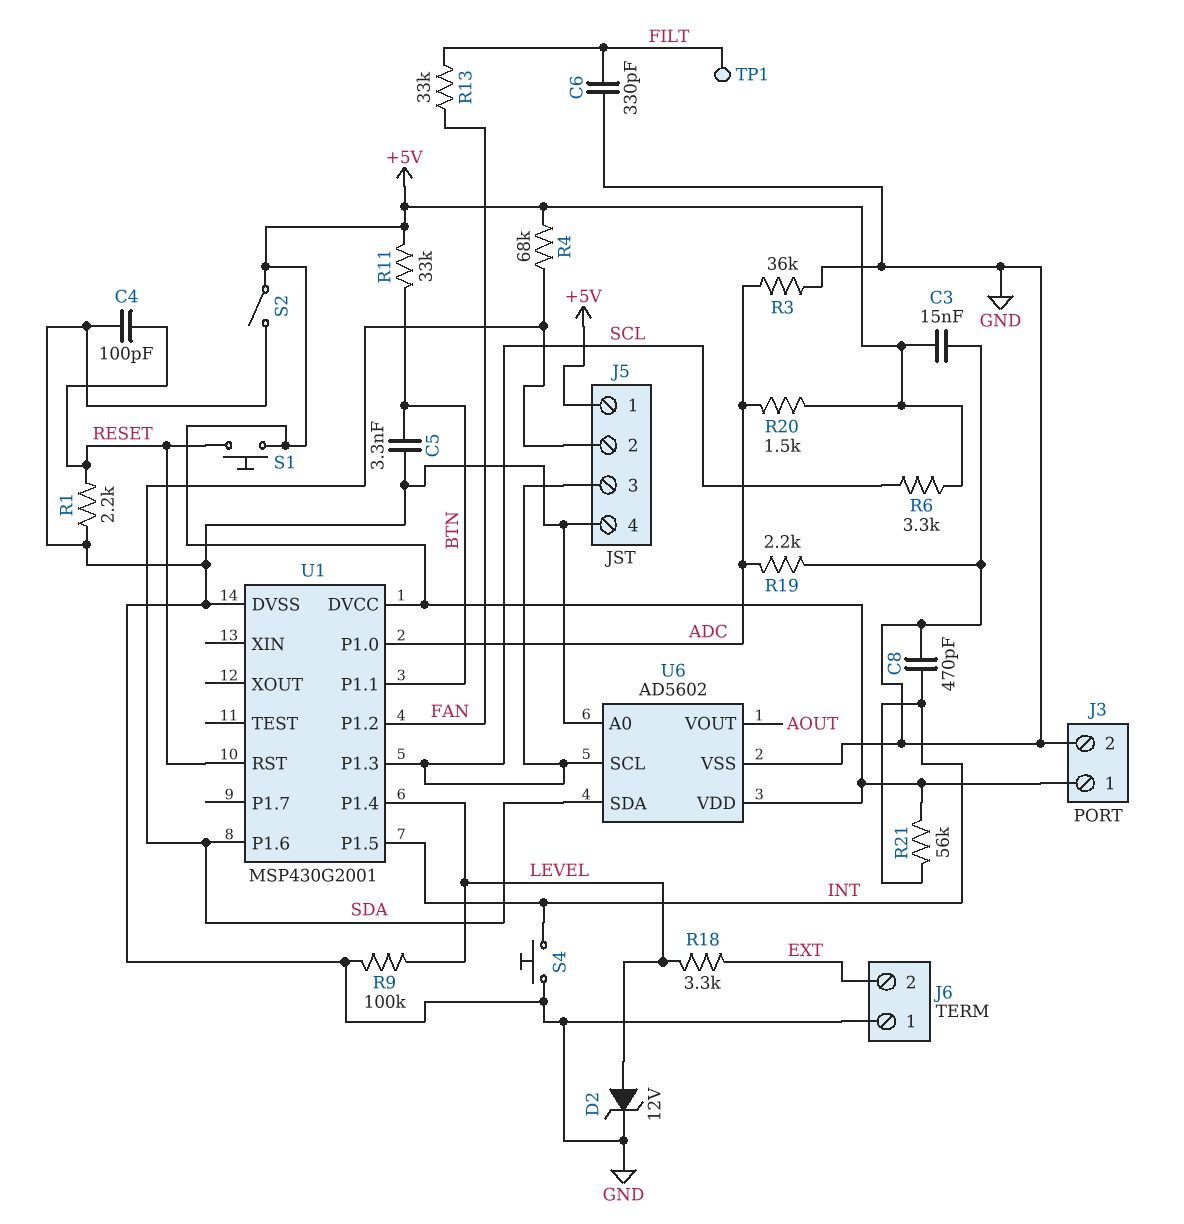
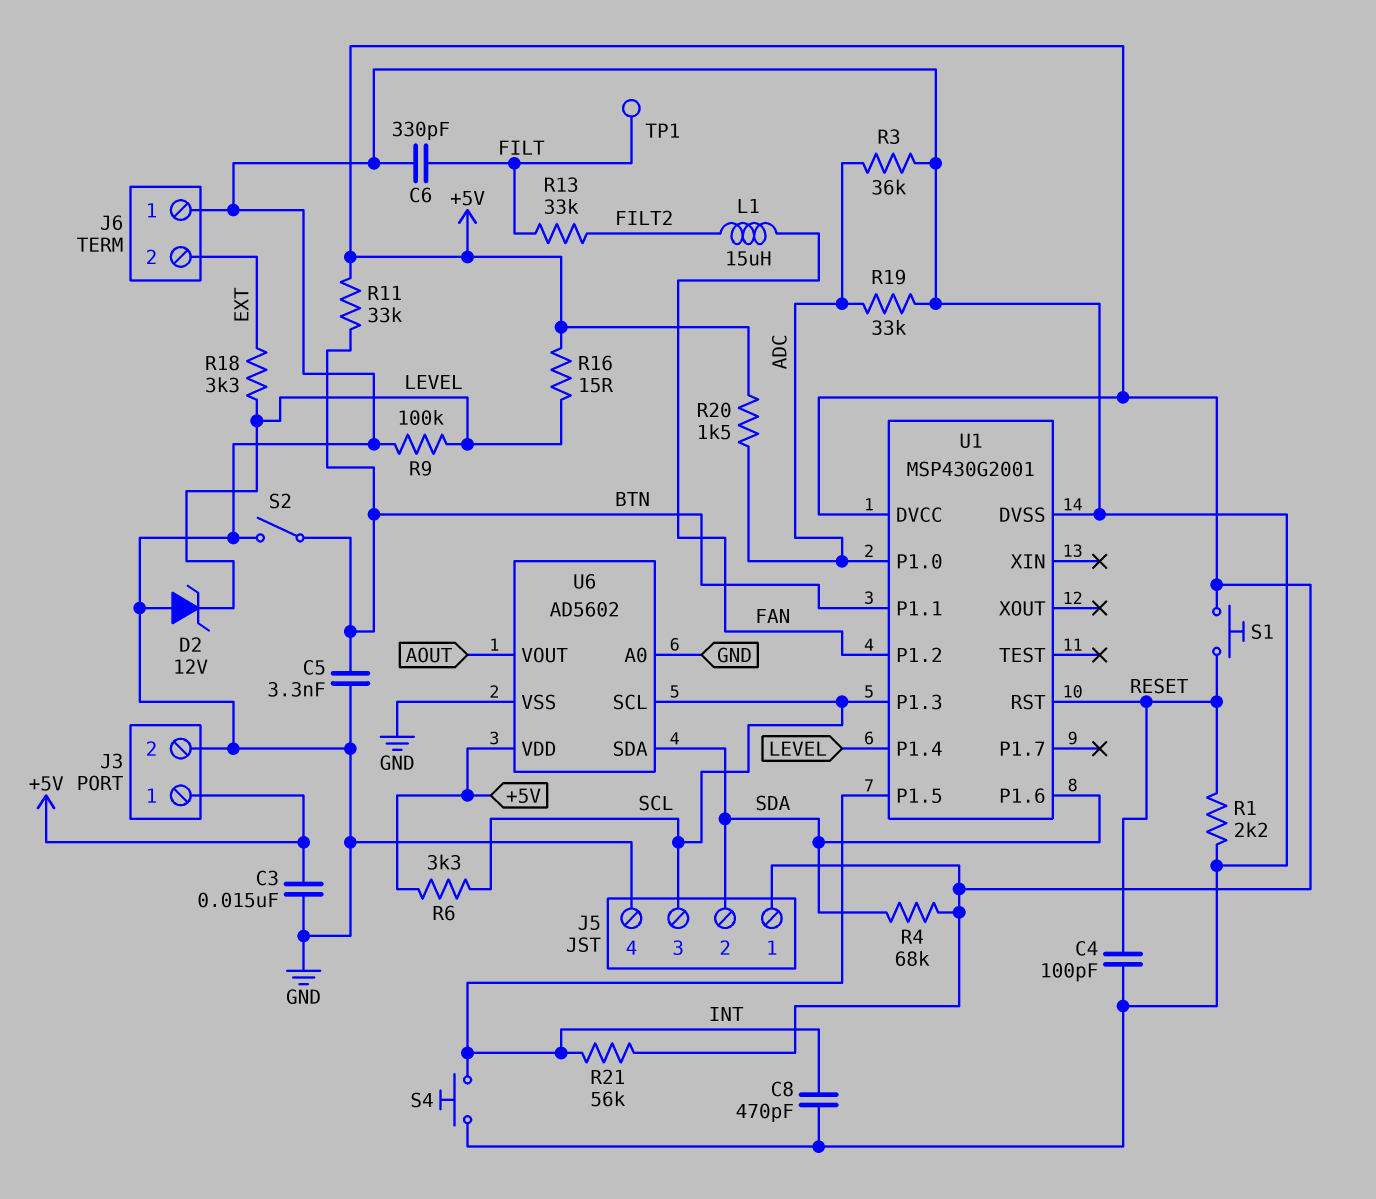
D2: zener 12V (A LEVEL, K GND) -> zener 12V (A GND, K LEVEL)
L1: none -> 15uH (FAN, FILT2)
R13: 33k (FAN, FILT) -> 33k (FILT, FILT2)
R16: none -> 15 (+5V, LEVEL)
R19: 2.2k (ADC, GND) -> 33k (ADC, GND)
S2: switch (+5V, GND) -> switch (BTN, GND)

